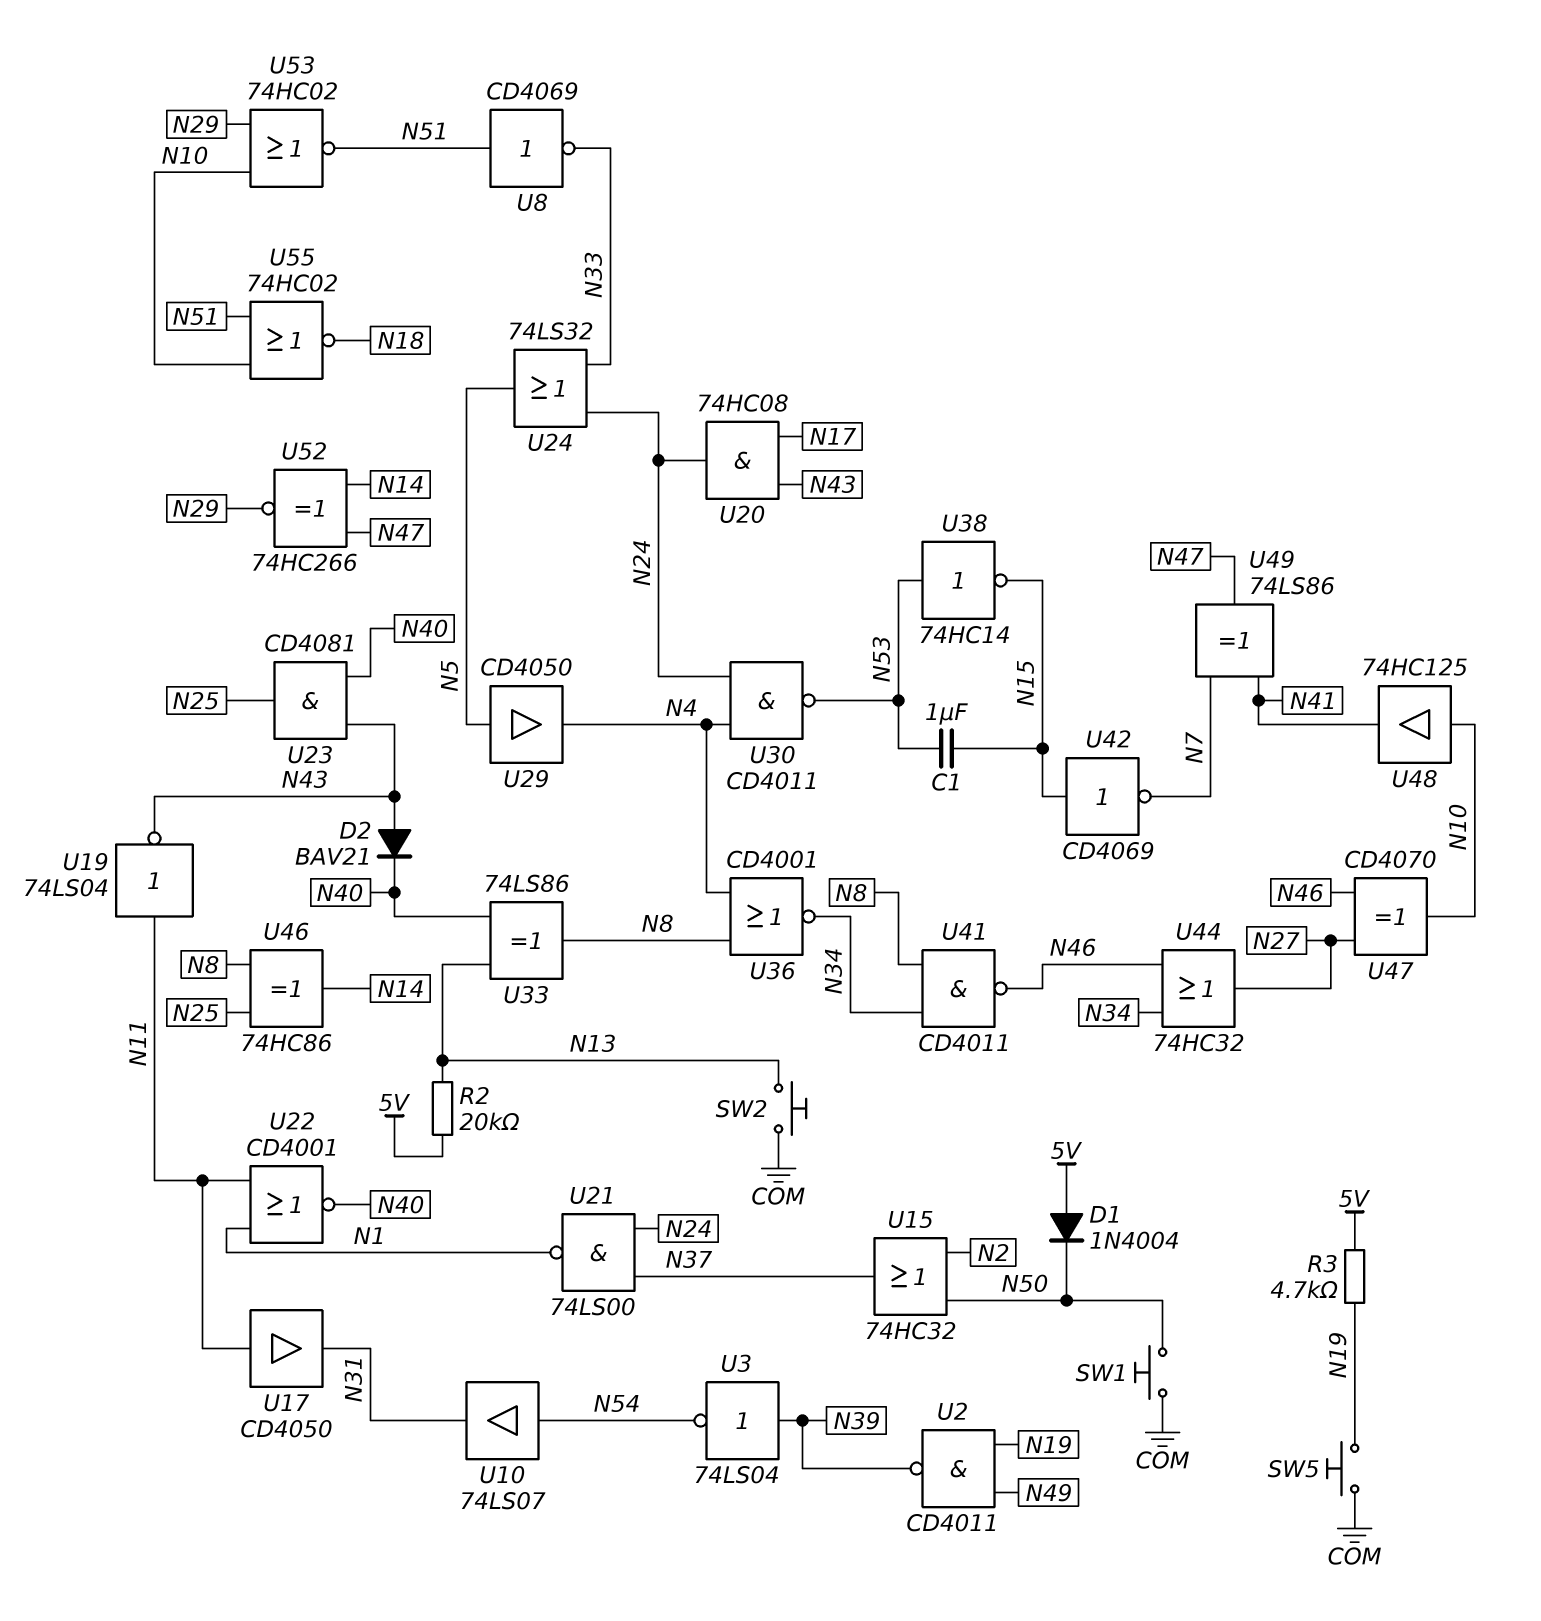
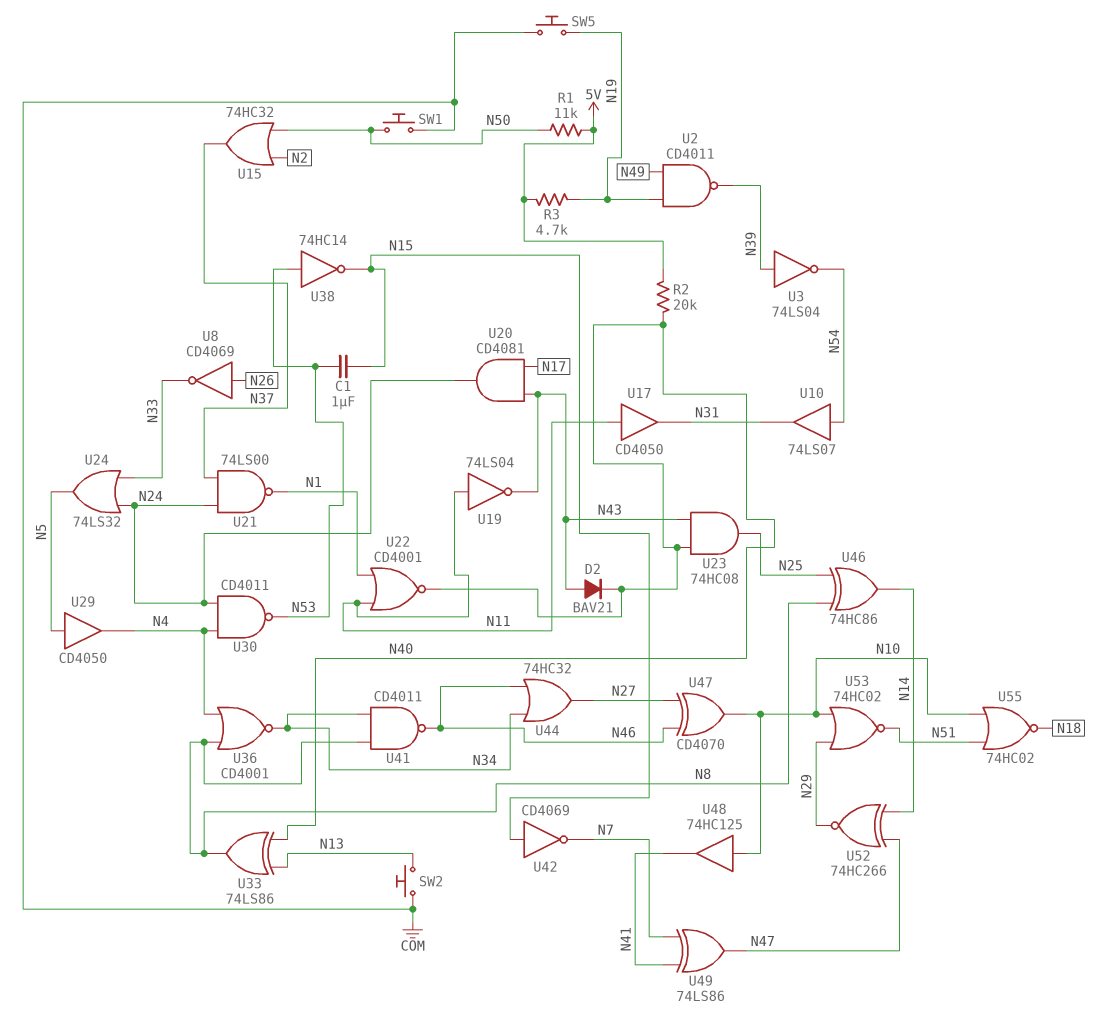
D1: diode 1N4004 (A 5V, K N50) -> none
R1: none -> 11k (5V, N50)
R2: 20k (5V, N13) -> 20k (5V, N40)
U8: NOT CD4069 (in N51, out N33) -> NOT CD4069 (in N26, out N33)
U20: AND 74HC08 (in N17, in N43, out N24) -> AND CD4081 (in N17, in N43, out N24)
U23: AND CD4081 (in N40, in N43, out N25) -> AND 74HC08 (in N40, in N43, out N25)

